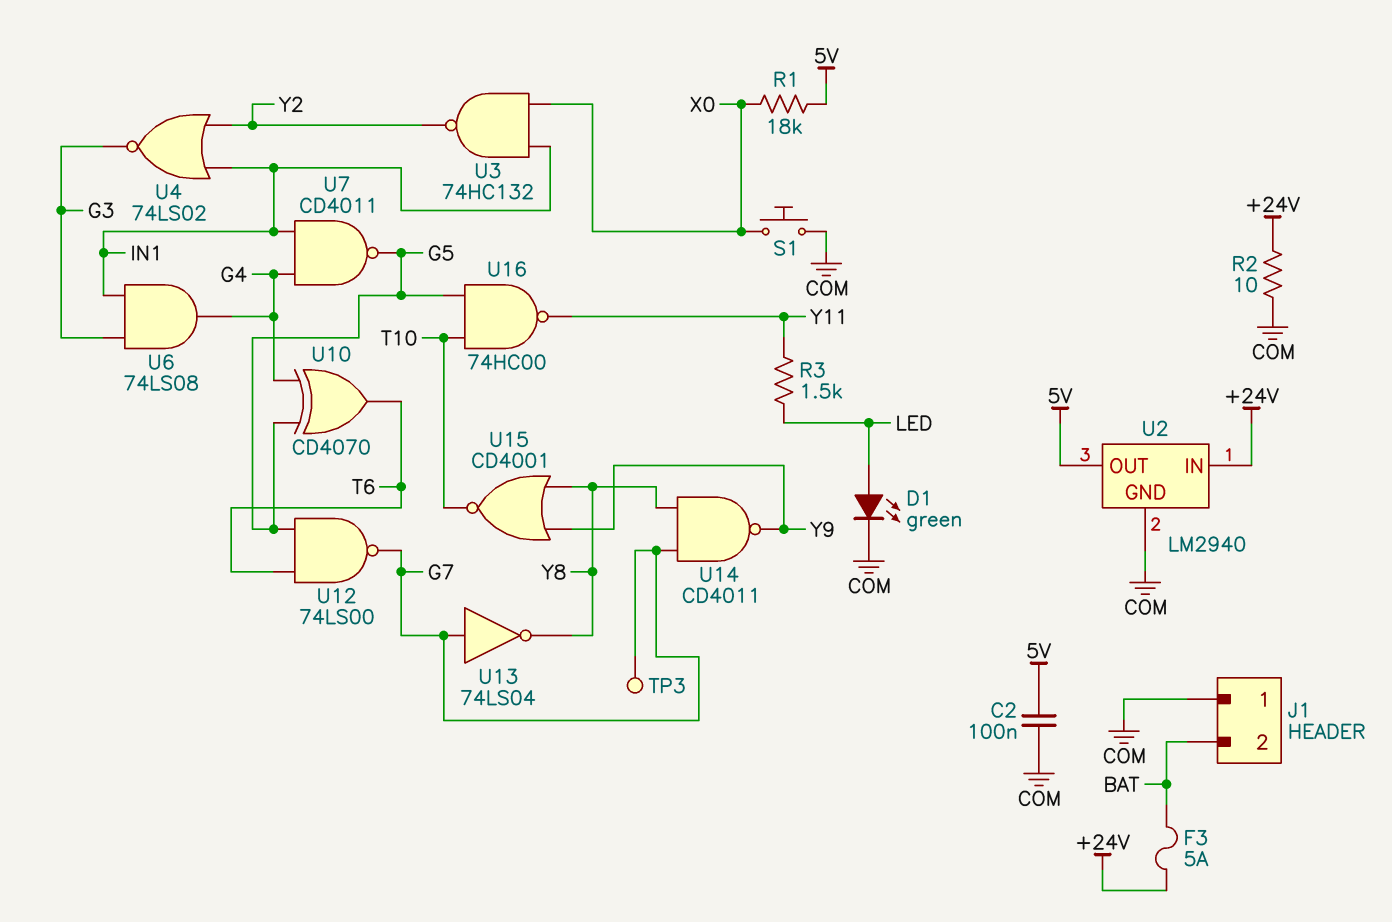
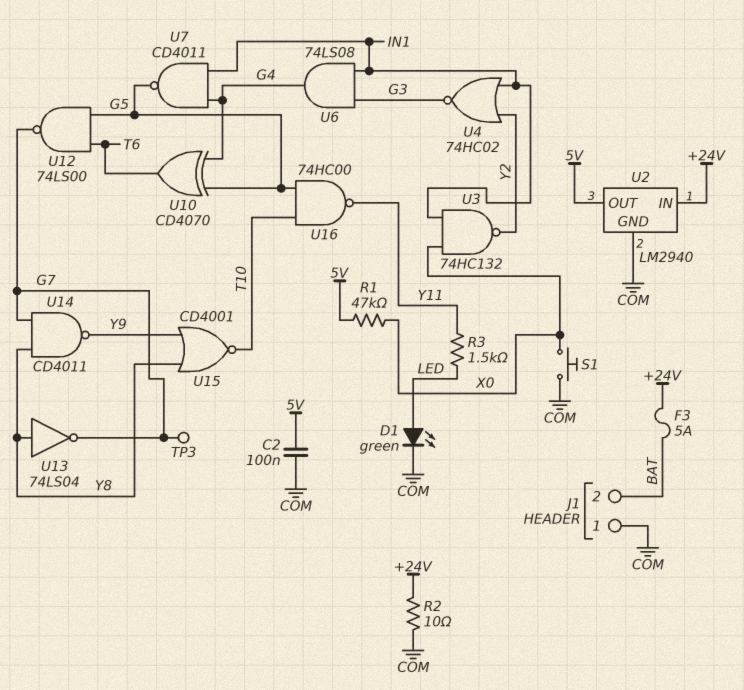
R1: 18k (5V, X0) -> 47k (5V, X0)
U4: NOR 74LS02 (in IN1, in Y2, out G3) -> NOR 74HC02 (in IN1, in Y2, out G3)
U13: NOT 74LS04 (in G7, out Y8) -> NOT 74LS04 (in Y8, out G7)

